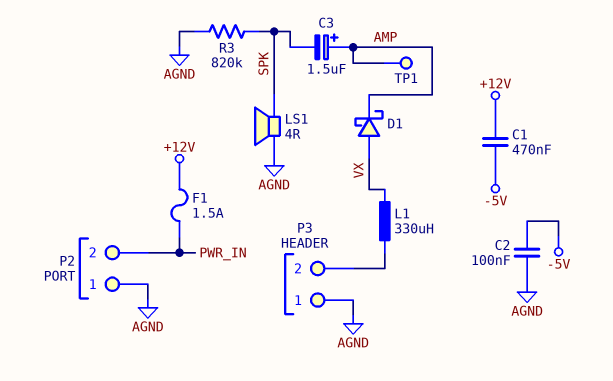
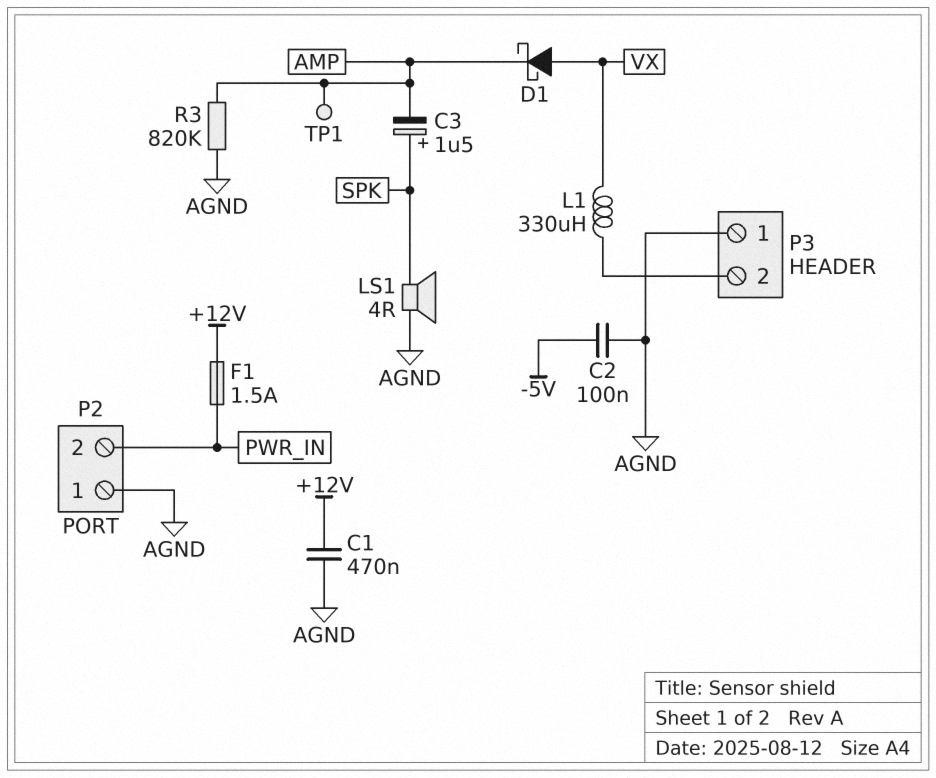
C1: 470nF (+12V, -5V) -> 470nF (+12V, AGND)
C3: 1.5uF (plus AMP, minus SPK) -> 1.5uF (plus SPK, minus AMP)
R3: 820k (AGND, SPK) -> 820k (AGND, AMP)

